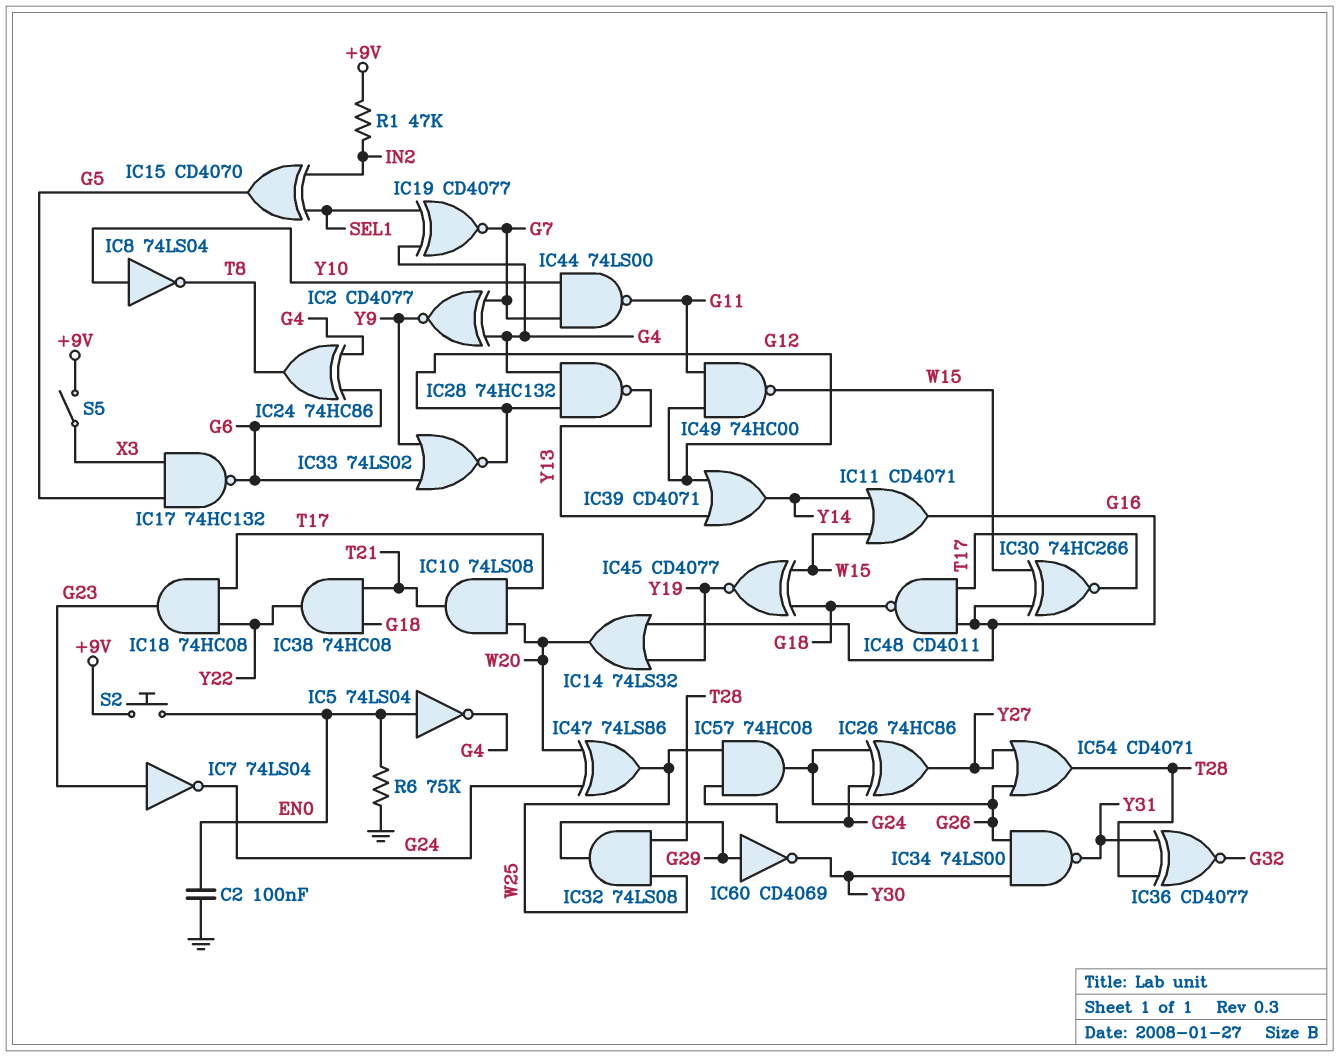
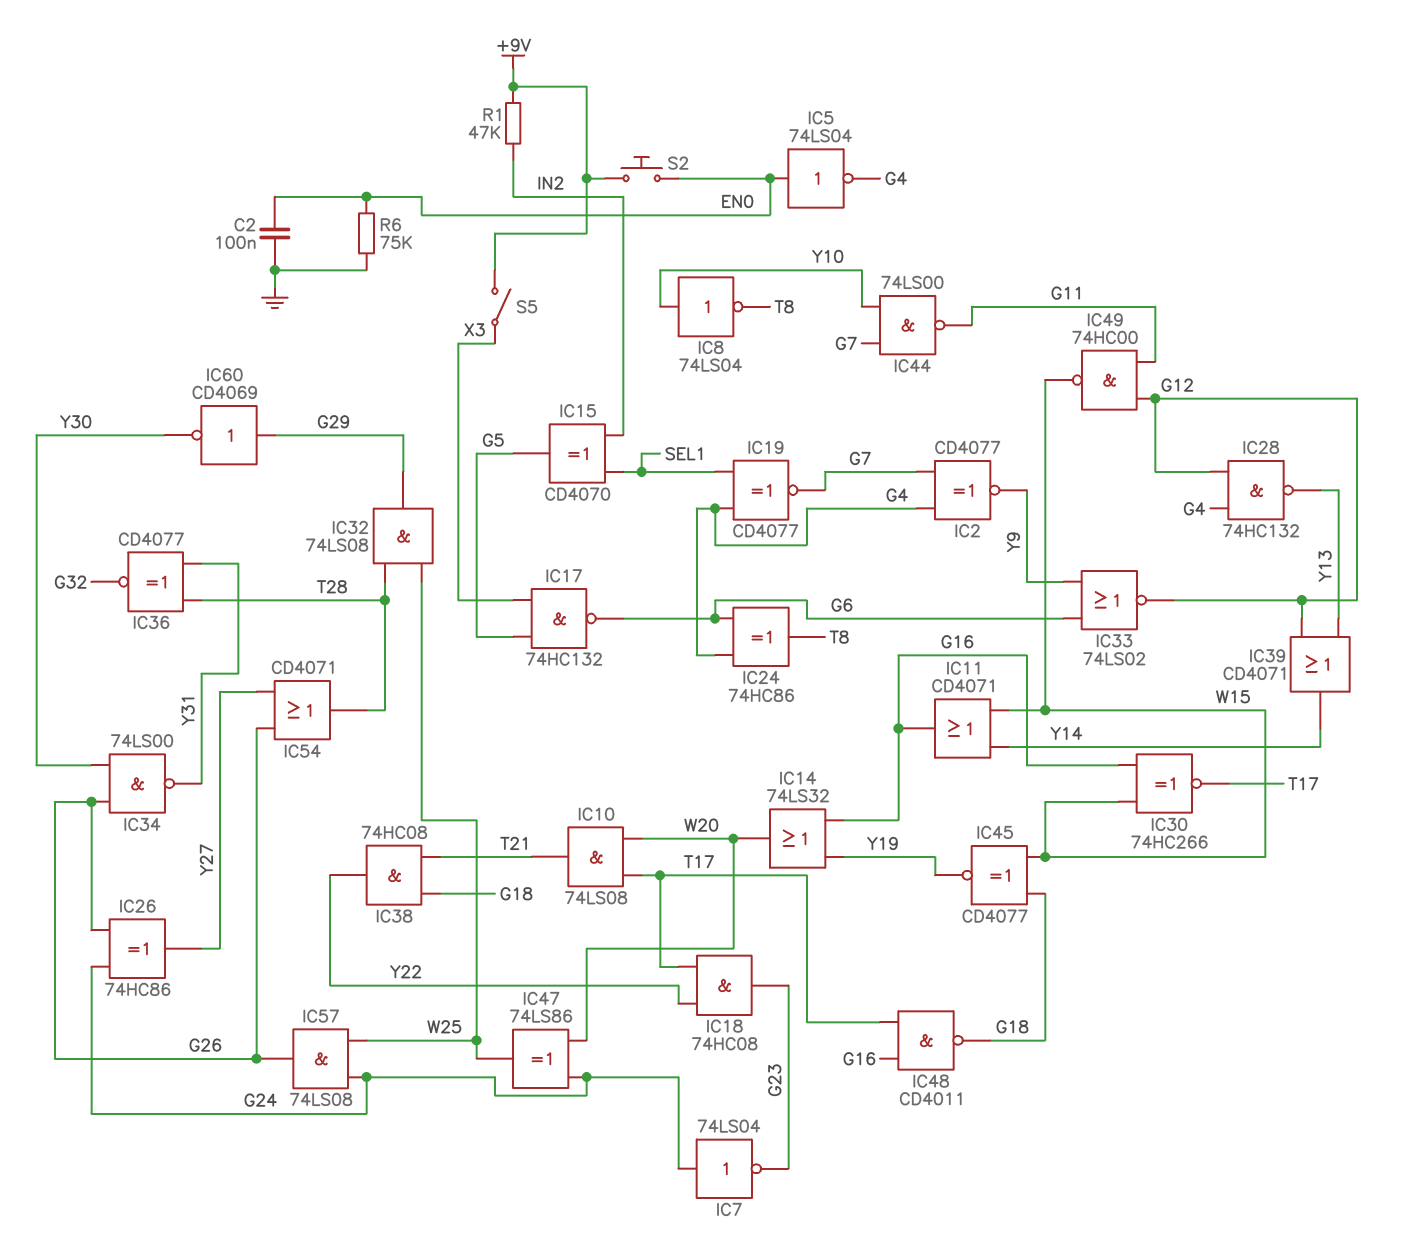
IC7: NOT 74LS04 (in G23, out G24) -> NOT 74LS04 (in G24, out G23)
IC57: AND 74HC08 (in G24, in W25, out G26) -> AND 74LS08 (in G24, in W25, out G26)

